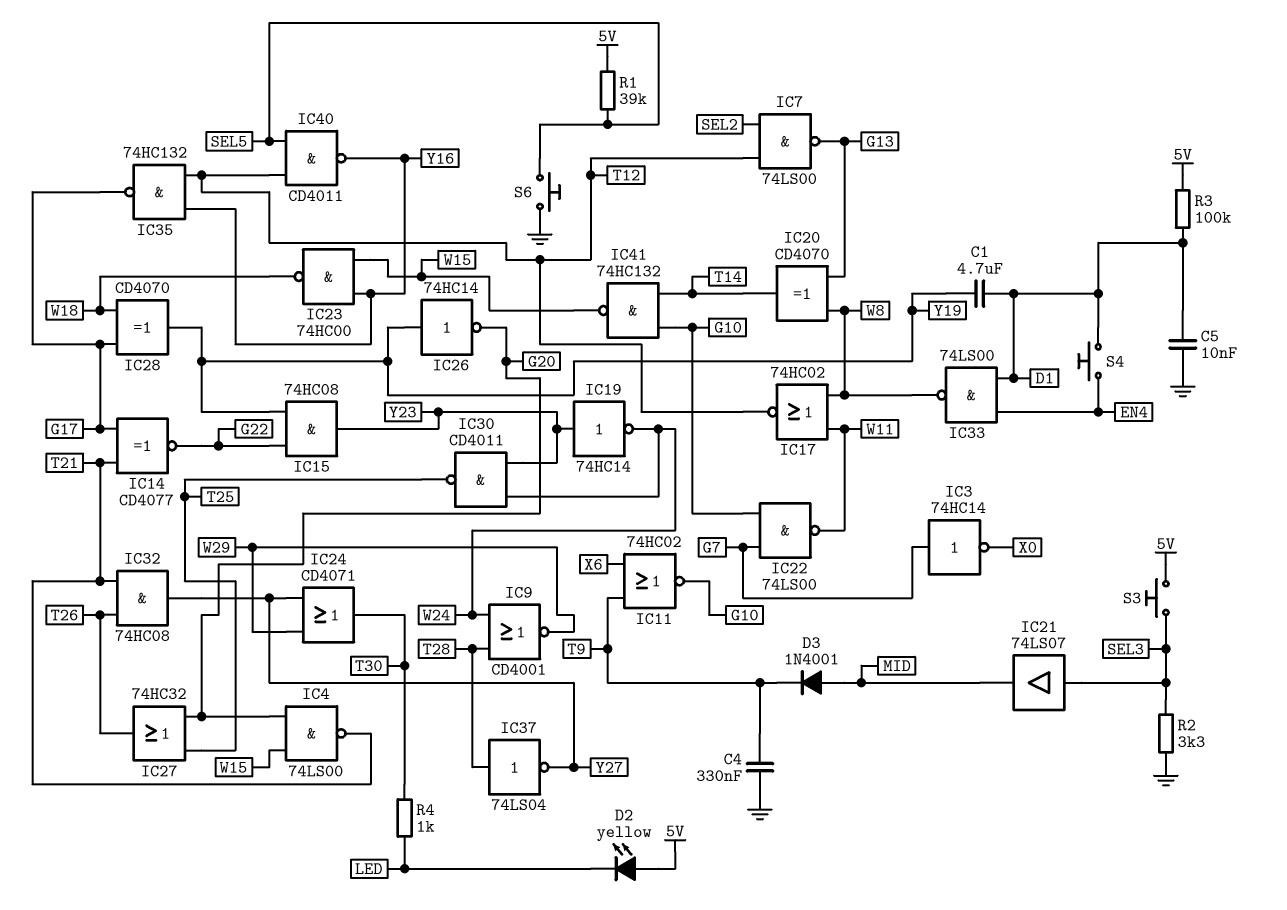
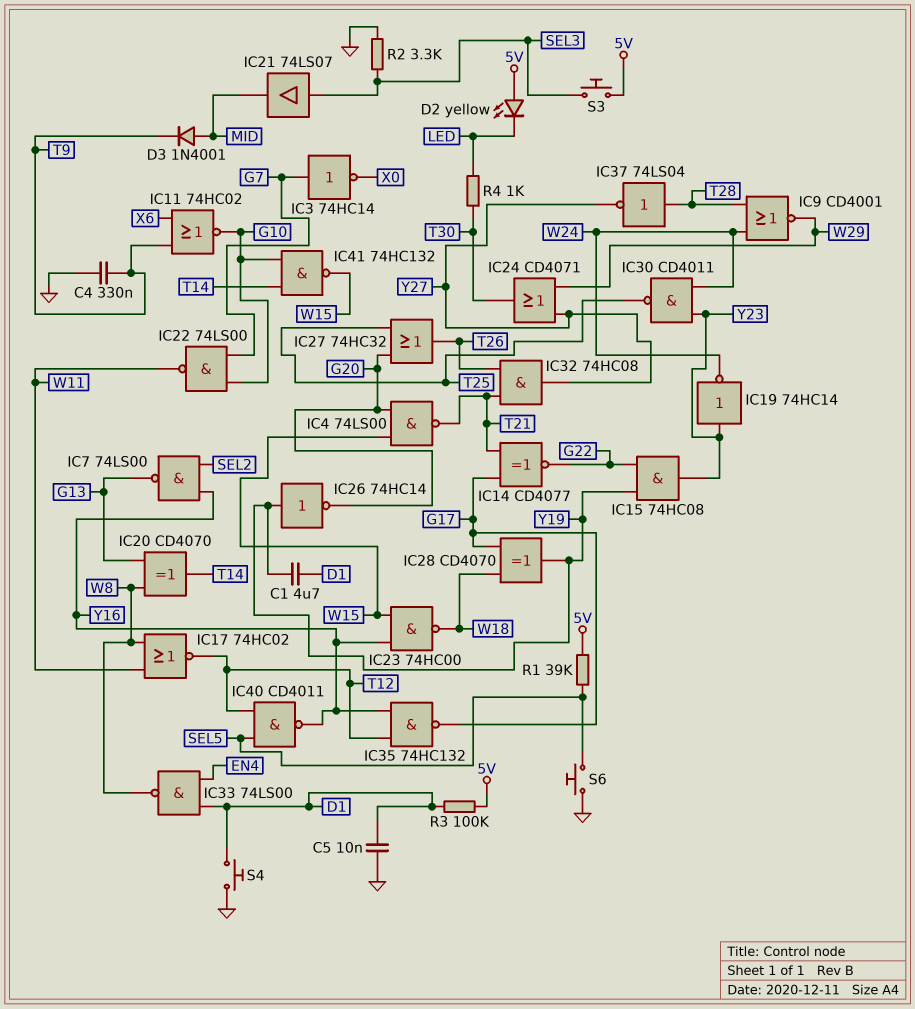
IC7: NAND 74LS00 (in SEL2, in T12, out G13) -> NAND 74LS00 (in SEL2, in Y16, out G13)
S4: button (D1, EN4) -> button (D1, GND)

